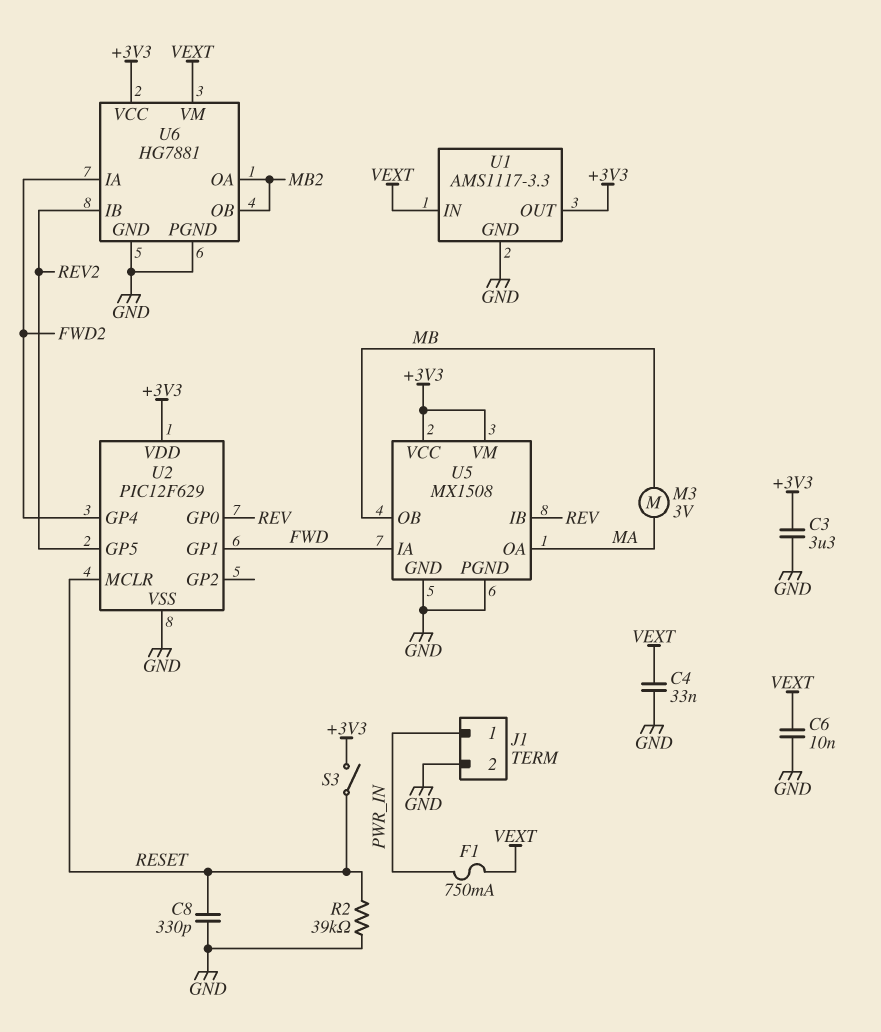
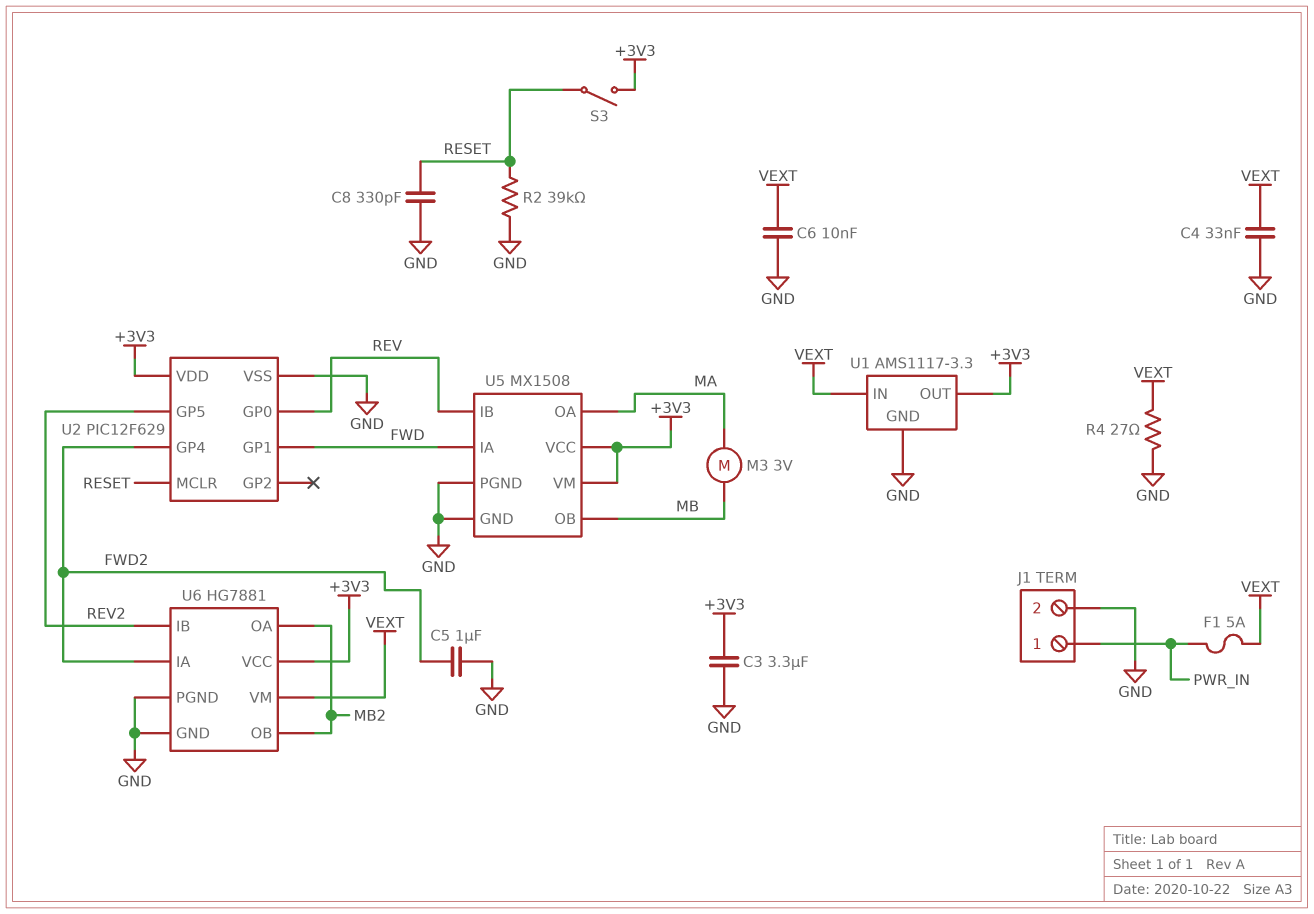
C5: none -> 1uF (FWD2, GND)
F1: 750mA (PWR_IN, VEXT) -> 5A (PWR_IN, VEXT)
R4: none -> 27 (GND, VEXT)

